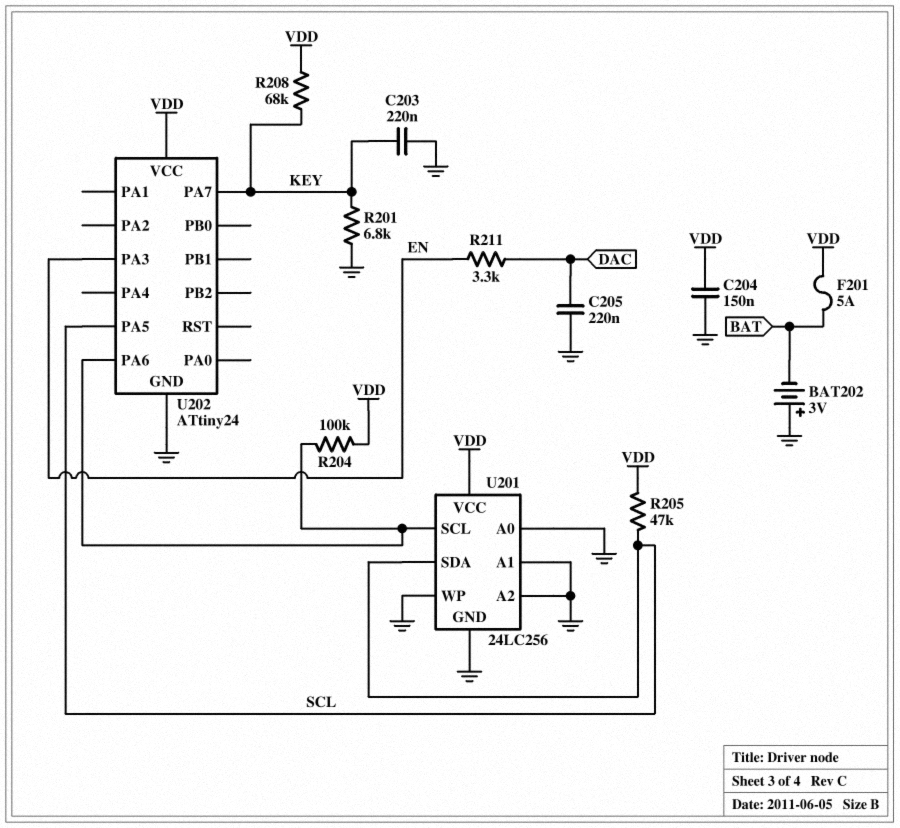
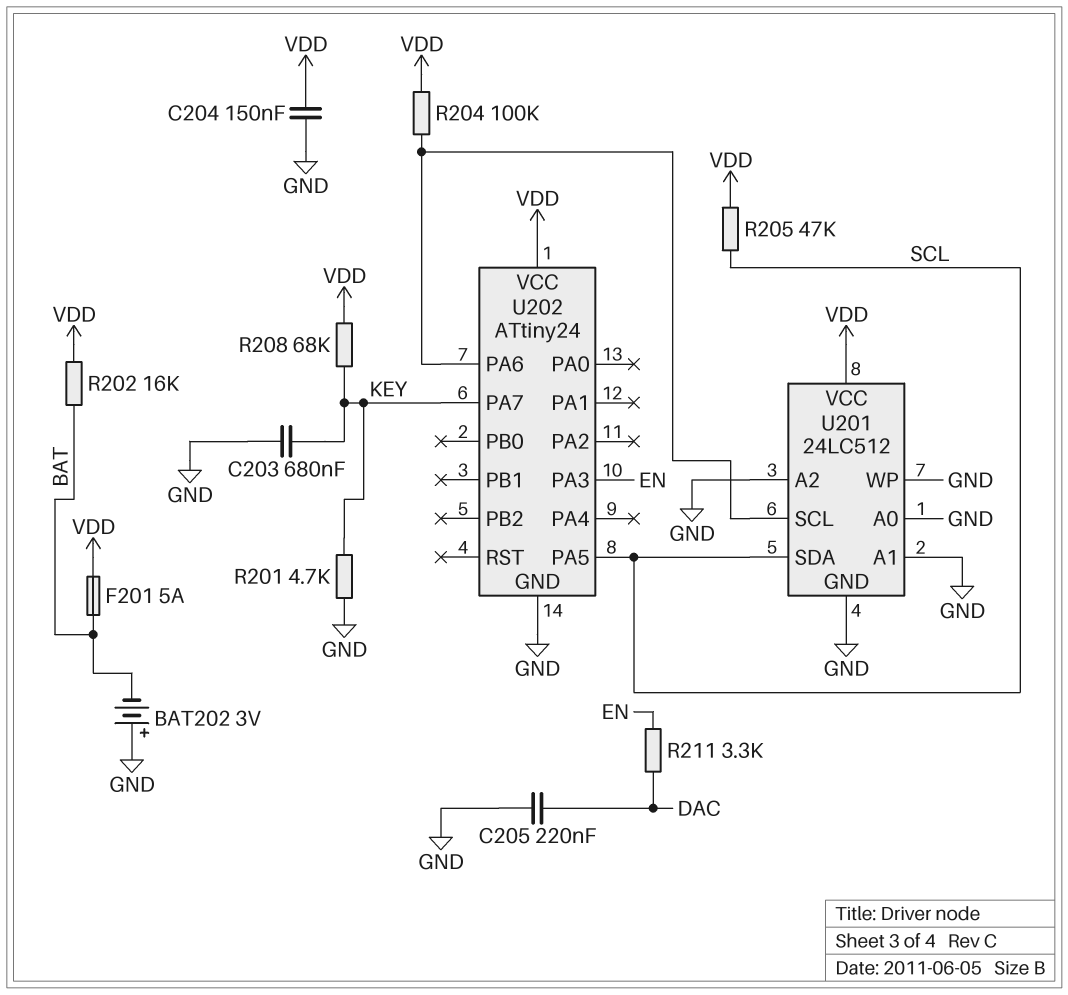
C203: 220nF (GND, KEY) -> 680nF (GND, KEY)
R201: 6.8k (GND, KEY) -> 4.7k (GND, KEY)
R202: none -> 16k (BAT, VDD)
U201: 24LC256 -> 24LC512

